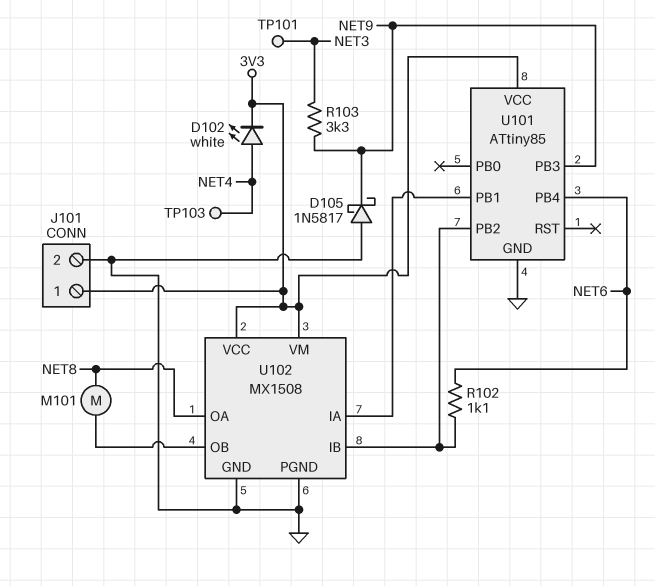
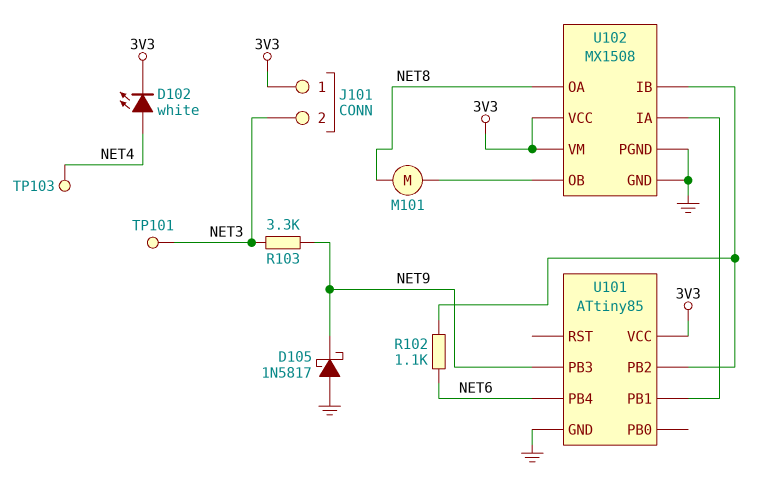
J101 pin 2: GND -> NET3

